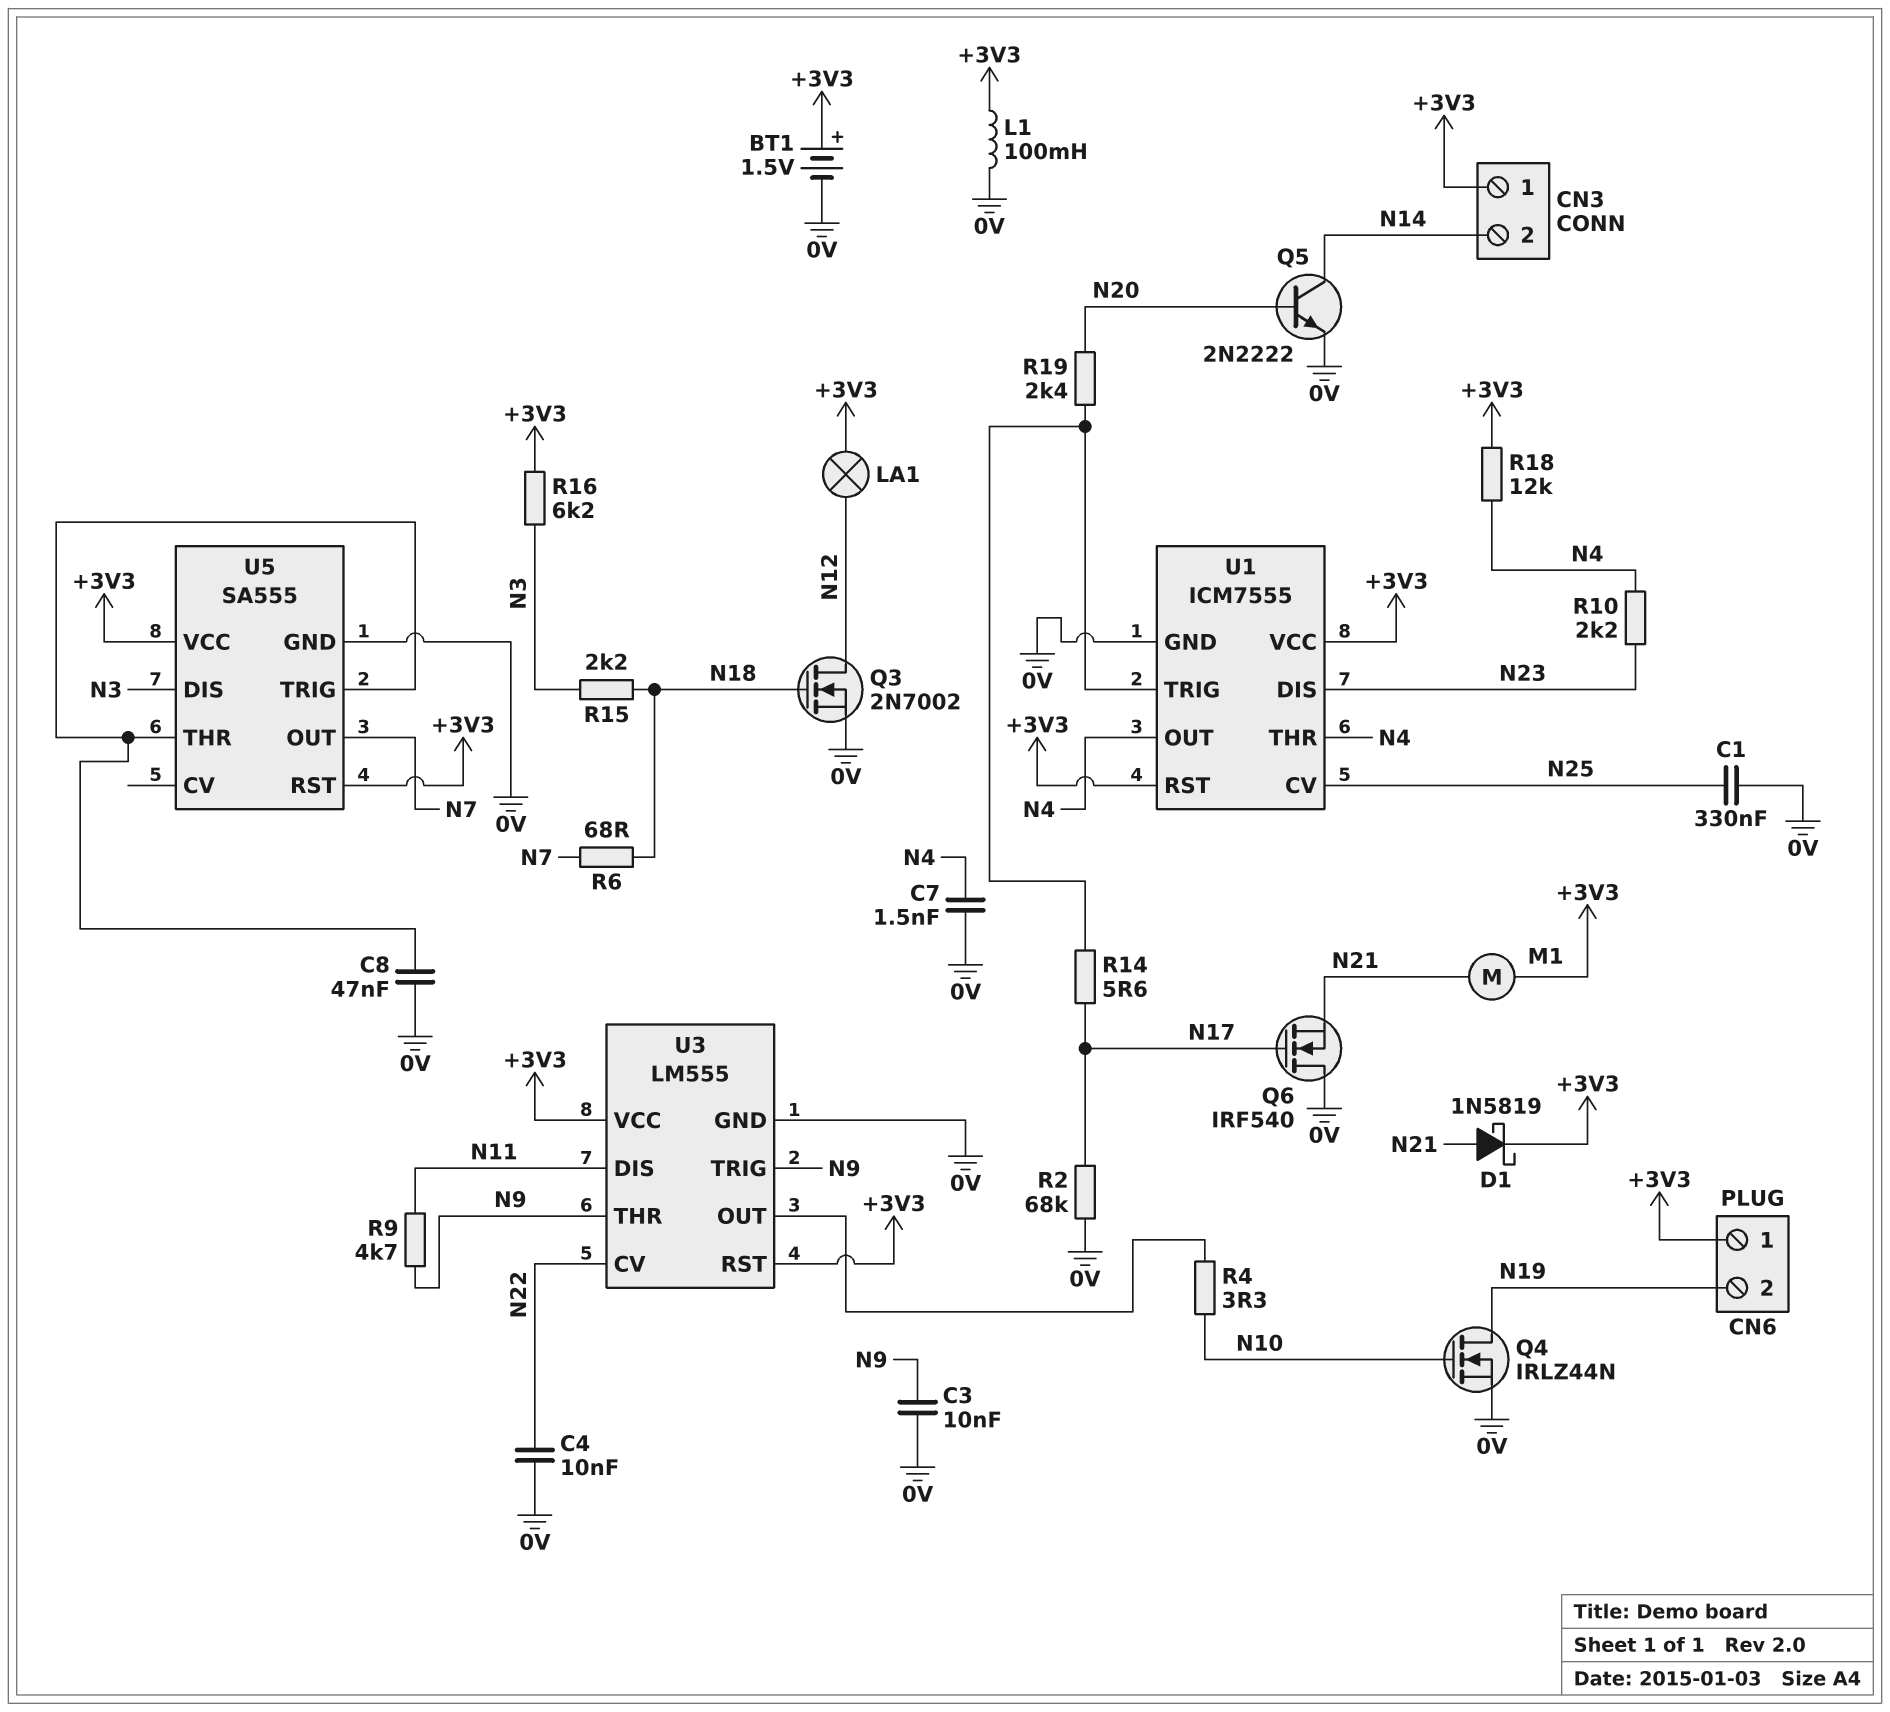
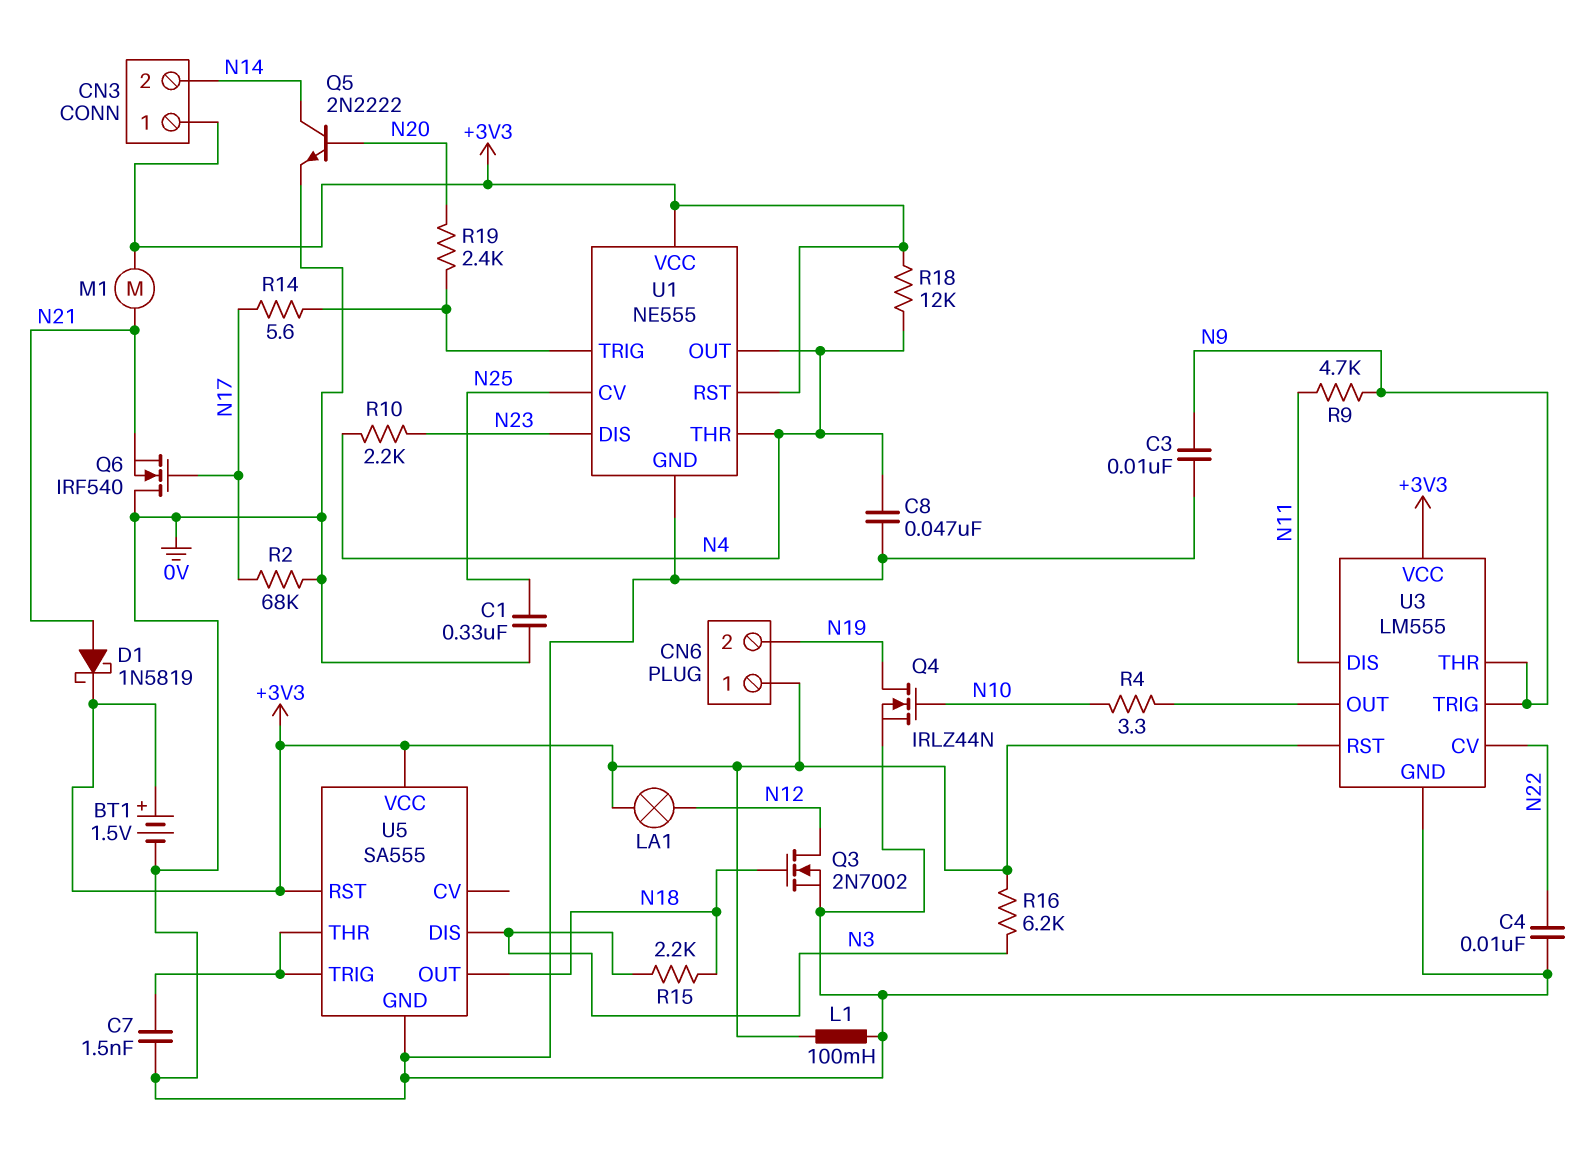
C7: 1.5nF (0V, N4) -> 1.5nF (0V, U5/THR)
C8: 47nF (0V, U5/THR) -> 47nF (0V, N4)
R6: 68 (N7, N18) -> none
U1: ICM7555 -> NE555
U5 pin OUT: N7 -> N18

